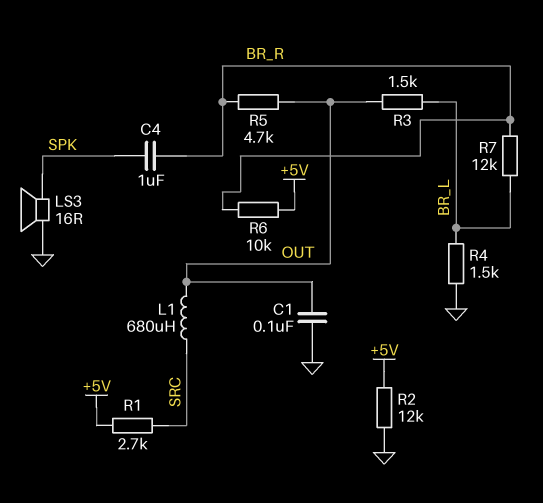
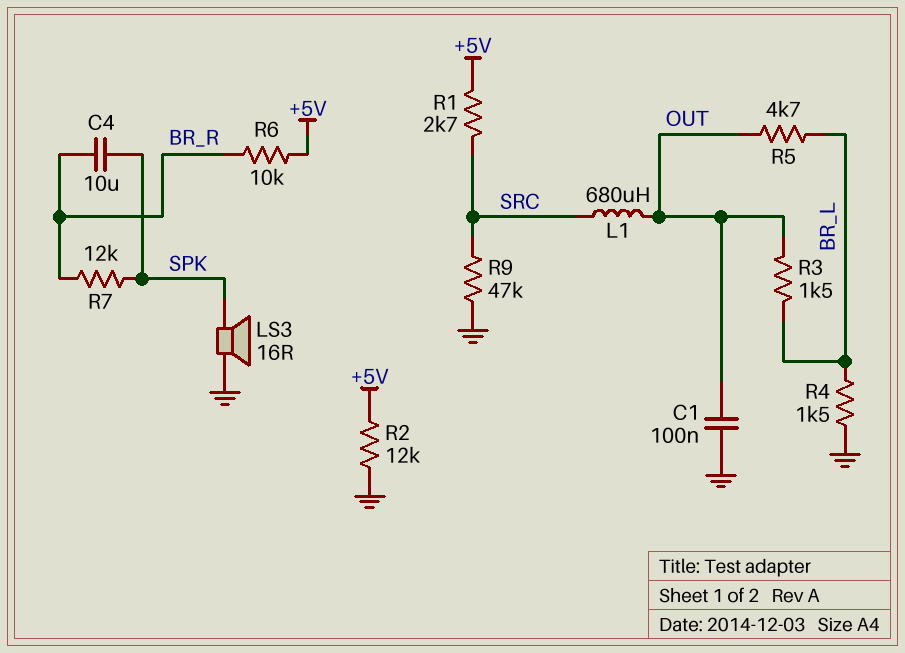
C4: 1uF (BR_R, SPK) -> 10uF (BR_R, SPK)
R5: 4.7k (BR_R, OUT) -> 4.7k (BR_L, OUT)
R7: 12k (BR_L, BR_R) -> 12k (BR_R, SPK)
R9: none -> 47k (GND, SRC)

